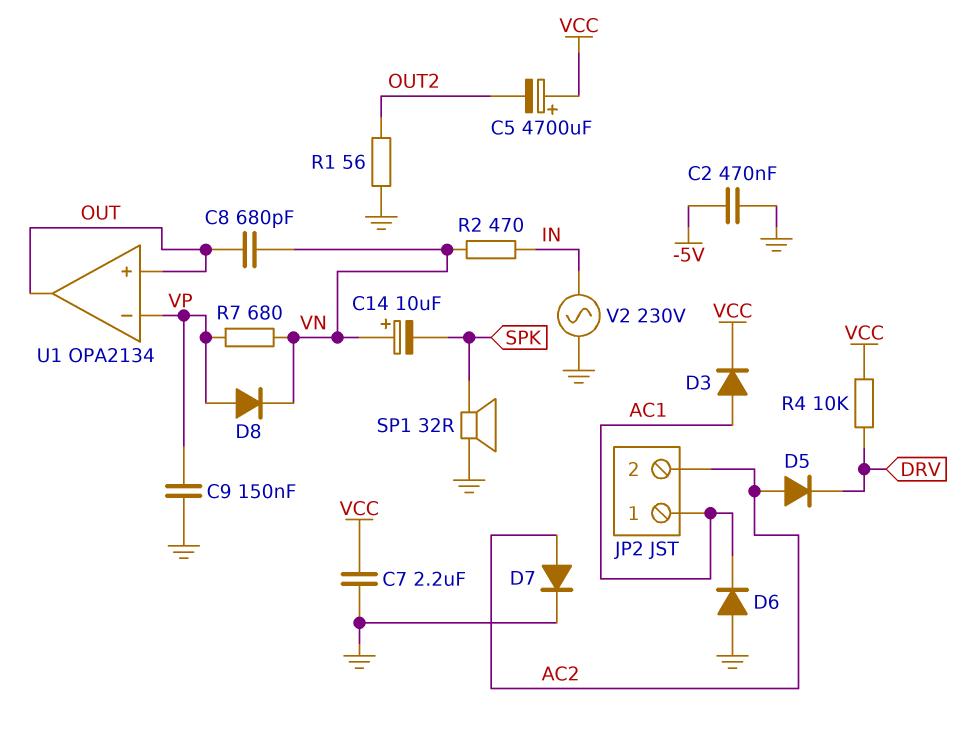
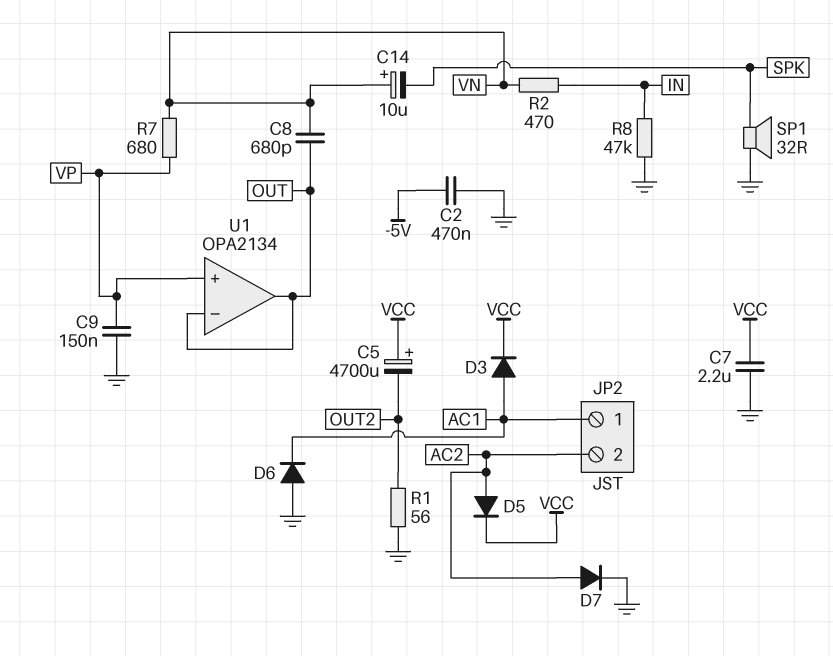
D5: diode (A AC2, K DRV) -> diode (A AC2, K VCC)
D8: diode (A VP, K VN) -> none
R4: 10k (DRV, VCC) -> none
R8: none -> 47k (GND, IN)
U1 pin in+: OUT -> VP
U1 pin in-: VP -> OUT
V2: AC 230V (GND, IN) -> none

